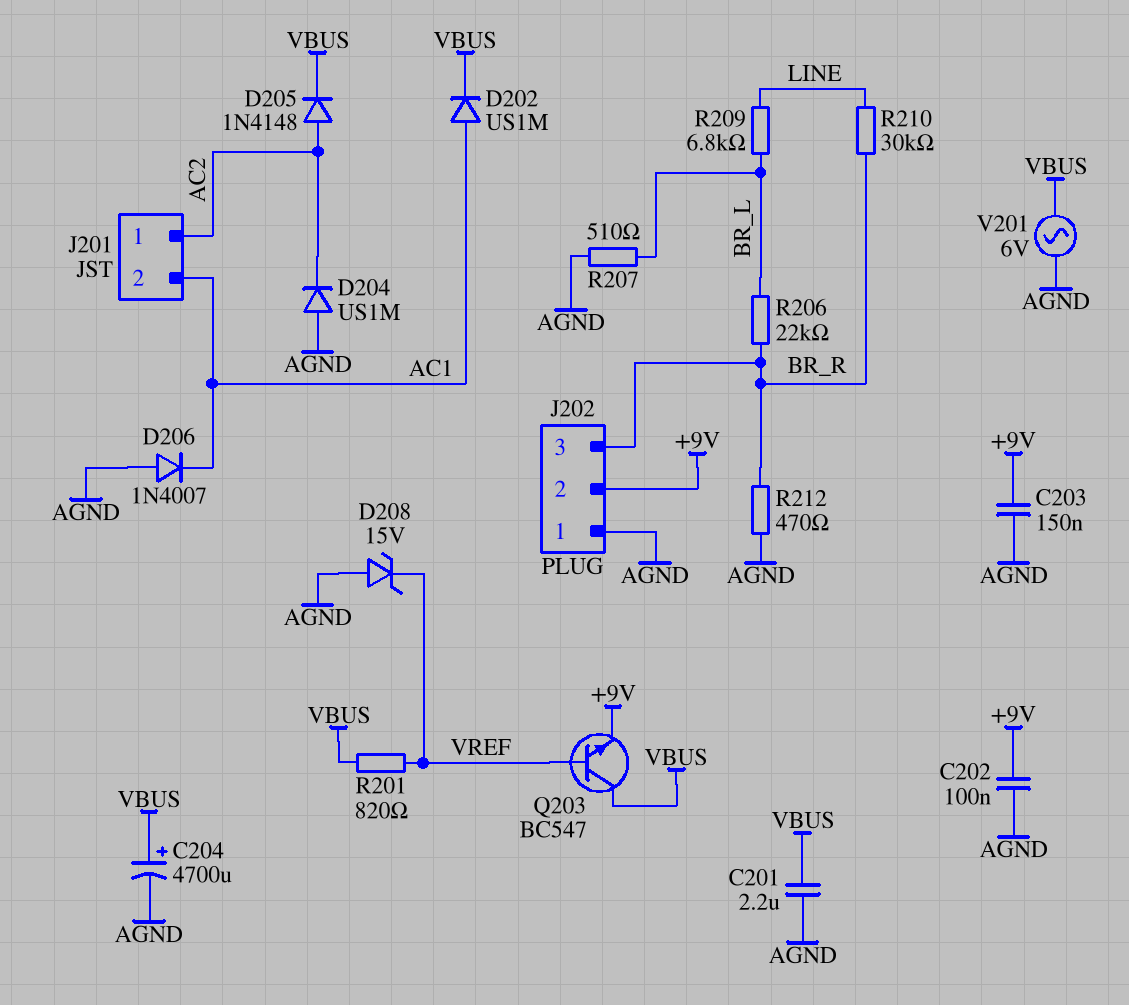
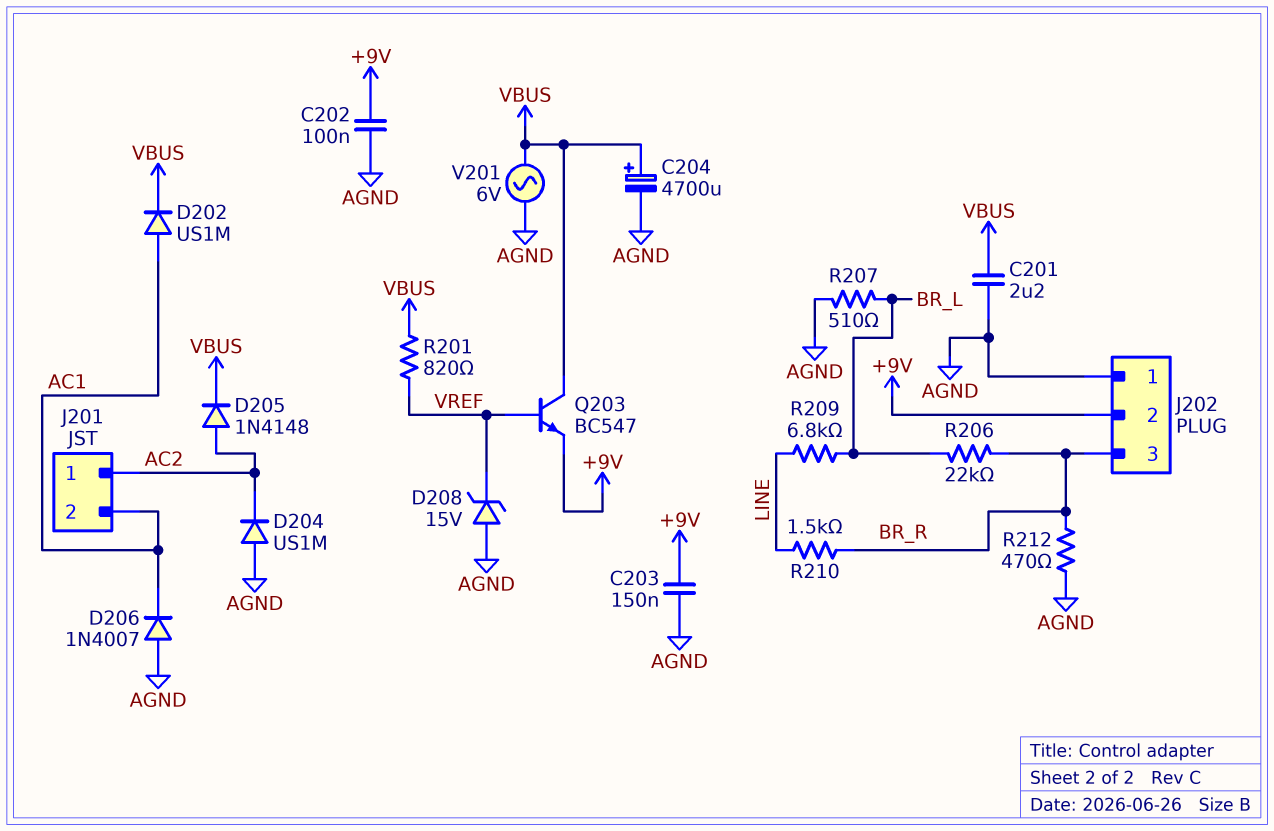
R210: 30k (BR_R, LINE) -> 1.5k (BR_R, LINE)

